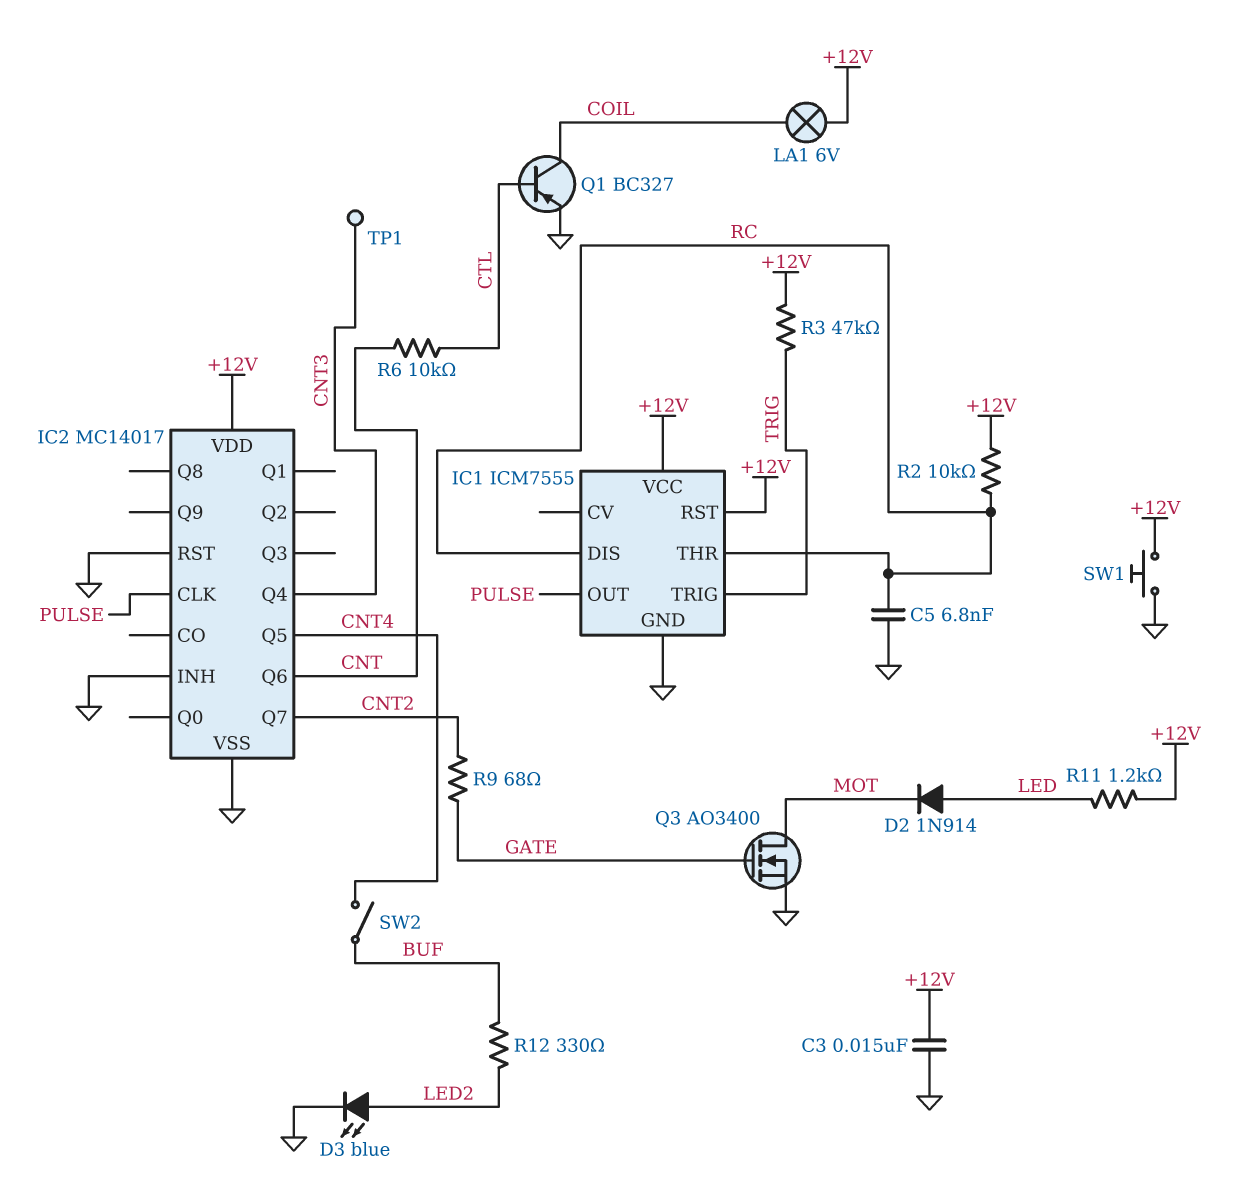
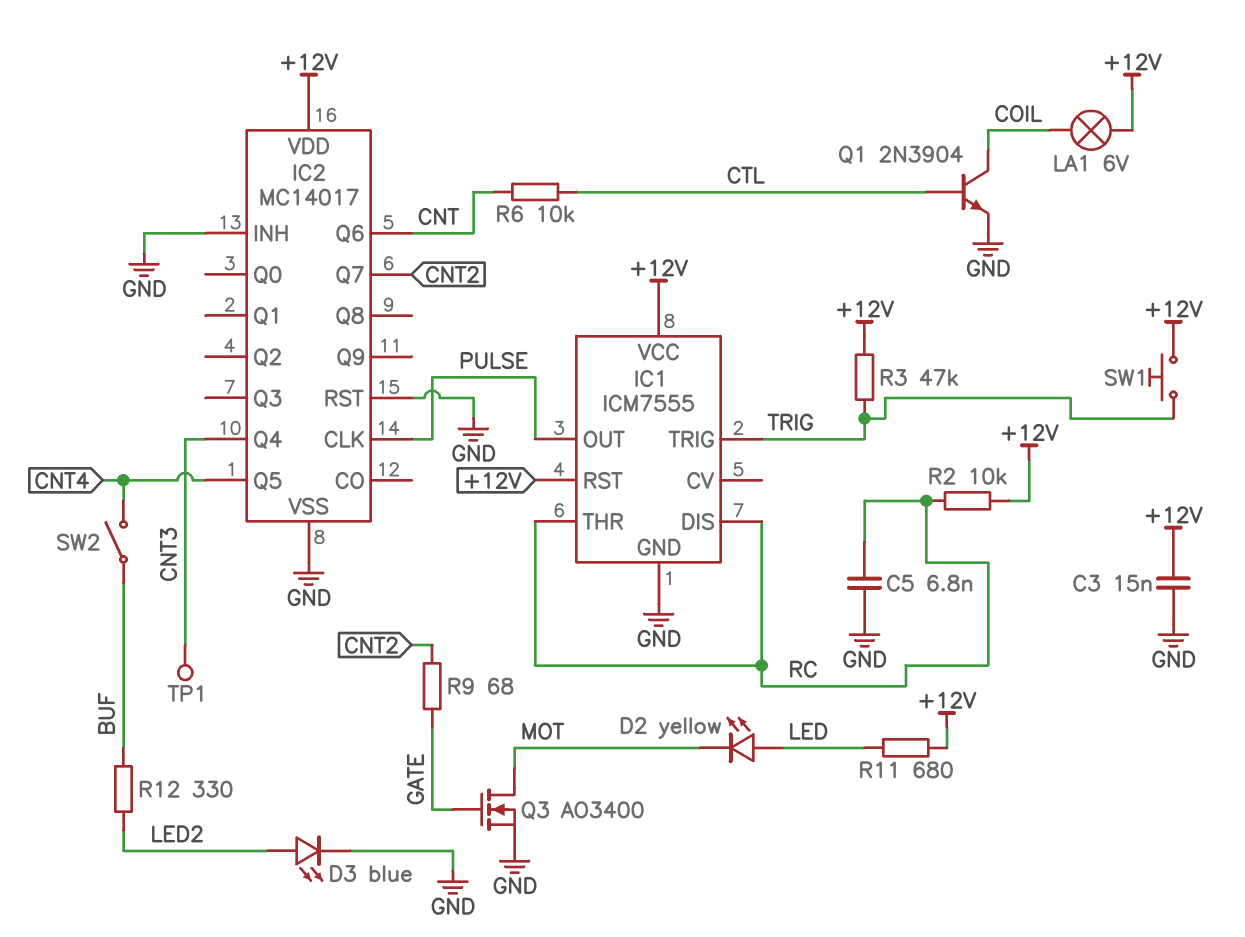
D2: diode 1N914 (A LED, K MOT) -> LED yellow (A LED, K MOT)
Q1: PNP BC327 (B CTL, C COIL, E GND) -> NPN 2N3904 (B CTL, C COIL, E GND)
R11: 1.2k (+12V, LED) -> 680 (+12V, LED)
SW1: button (+12V, GND) -> button (+12V, TRIG)

